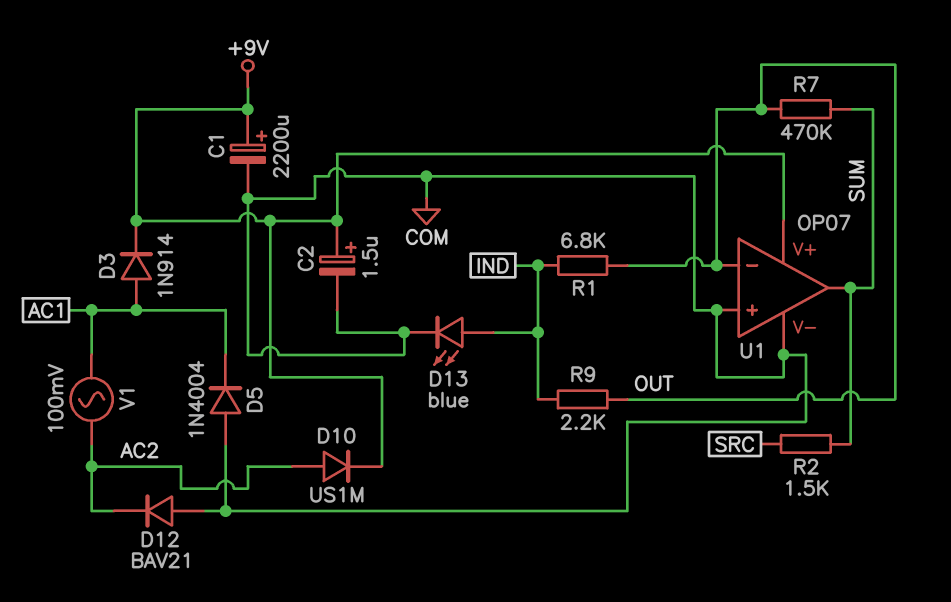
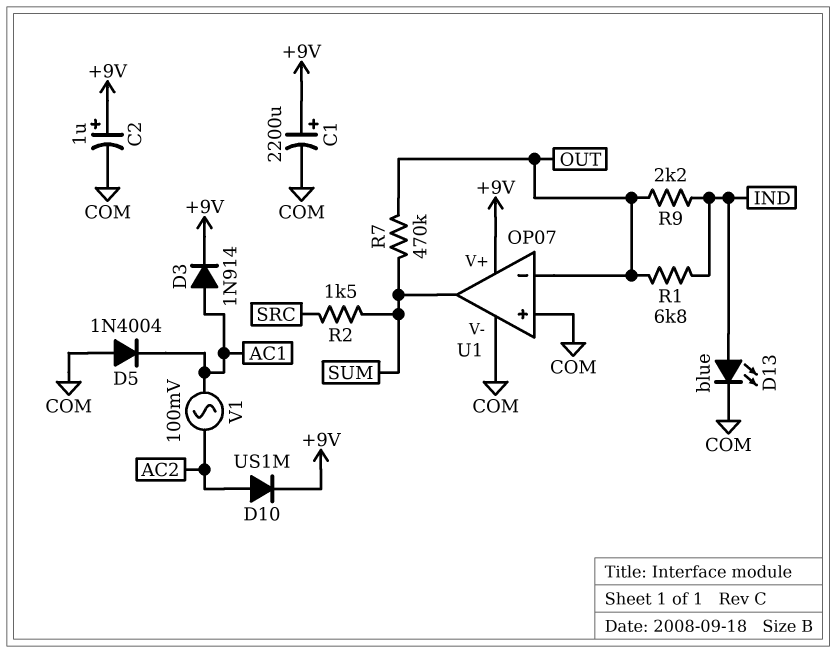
C2: 1.5uF (plus +9V, minus COM) -> 1uF (plus +9V, minus COM)
D12: diode BAV21 (A COM, K AC2) -> none

